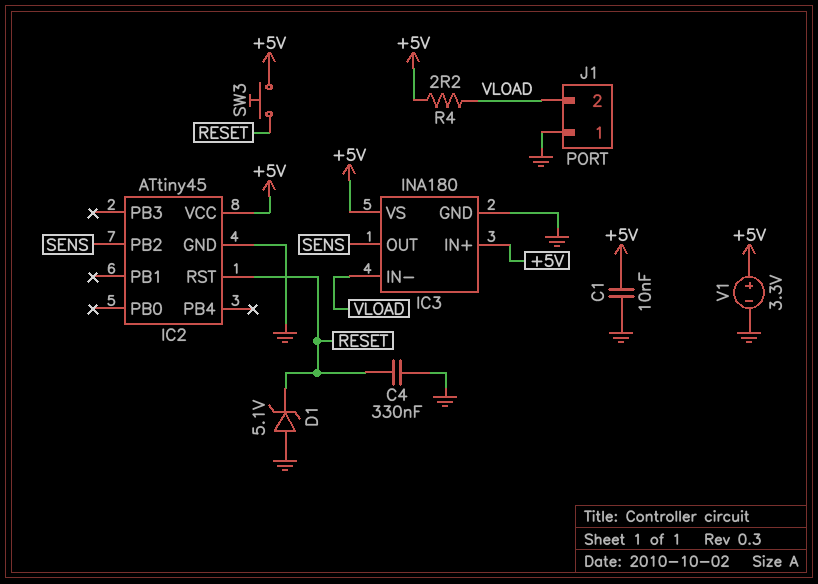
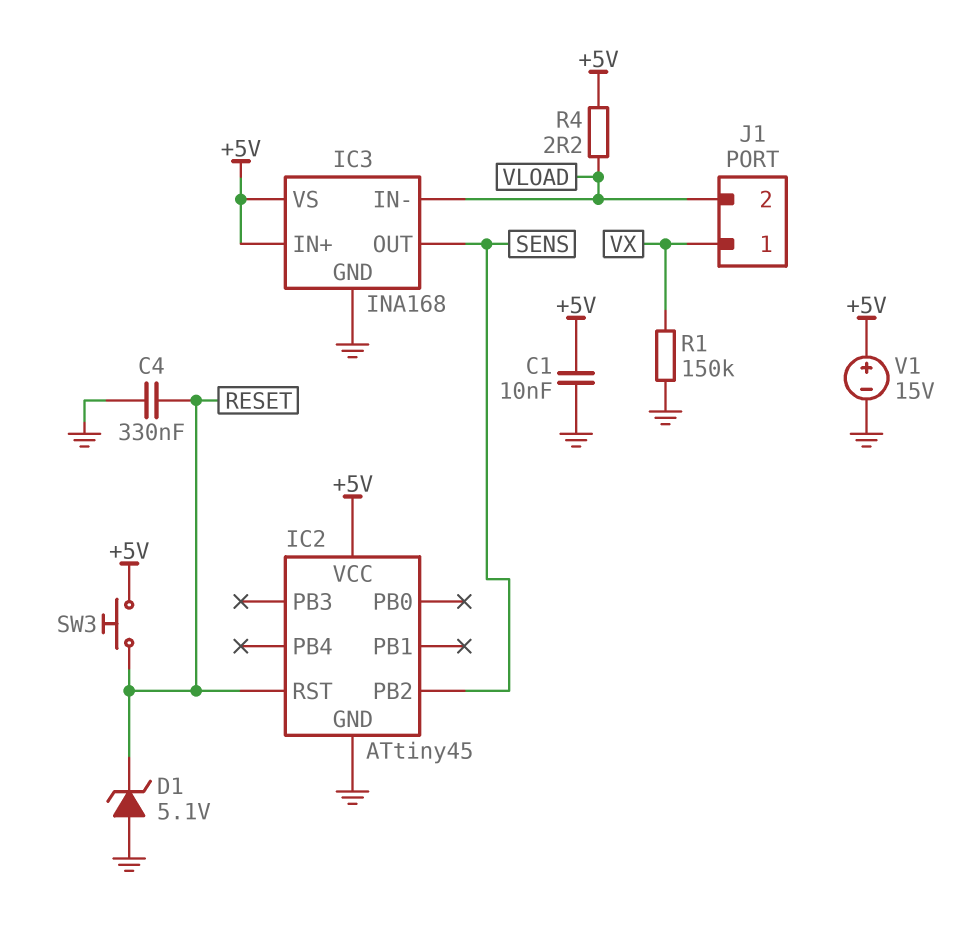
IC3: INA180 -> INA168
J1 pin 1: GND -> VX
R1: none -> 150k (GND, VX)
V1: 3.3V (plus +5V, minus GND) -> 15V (plus +5V, minus GND)

